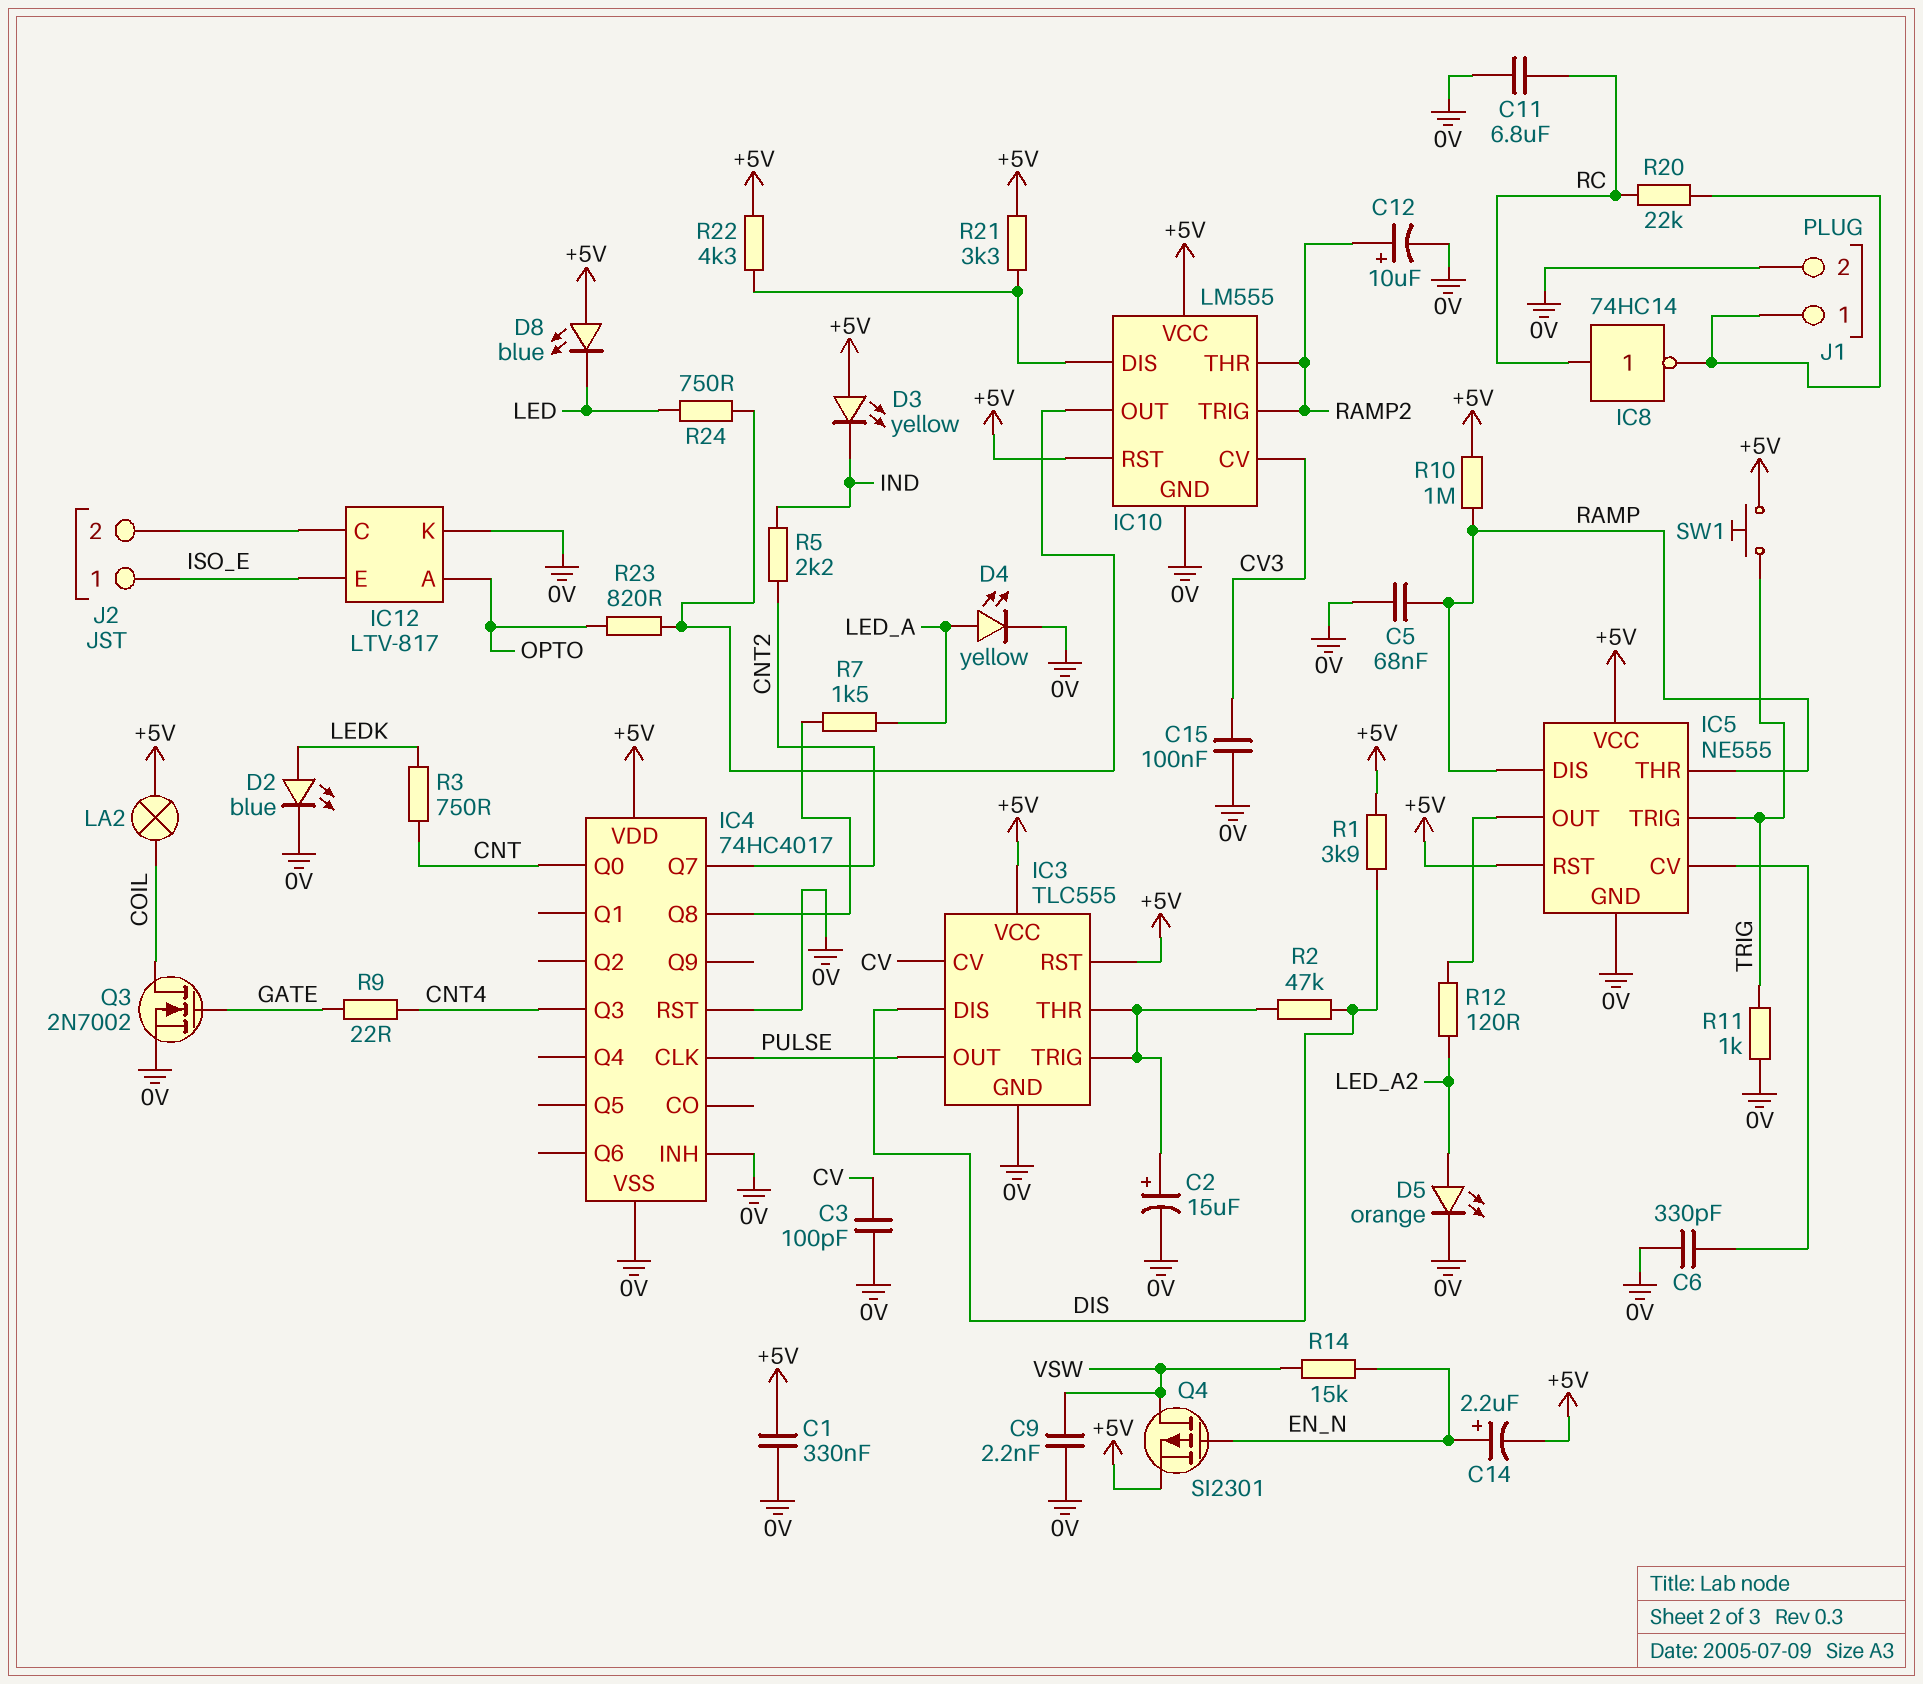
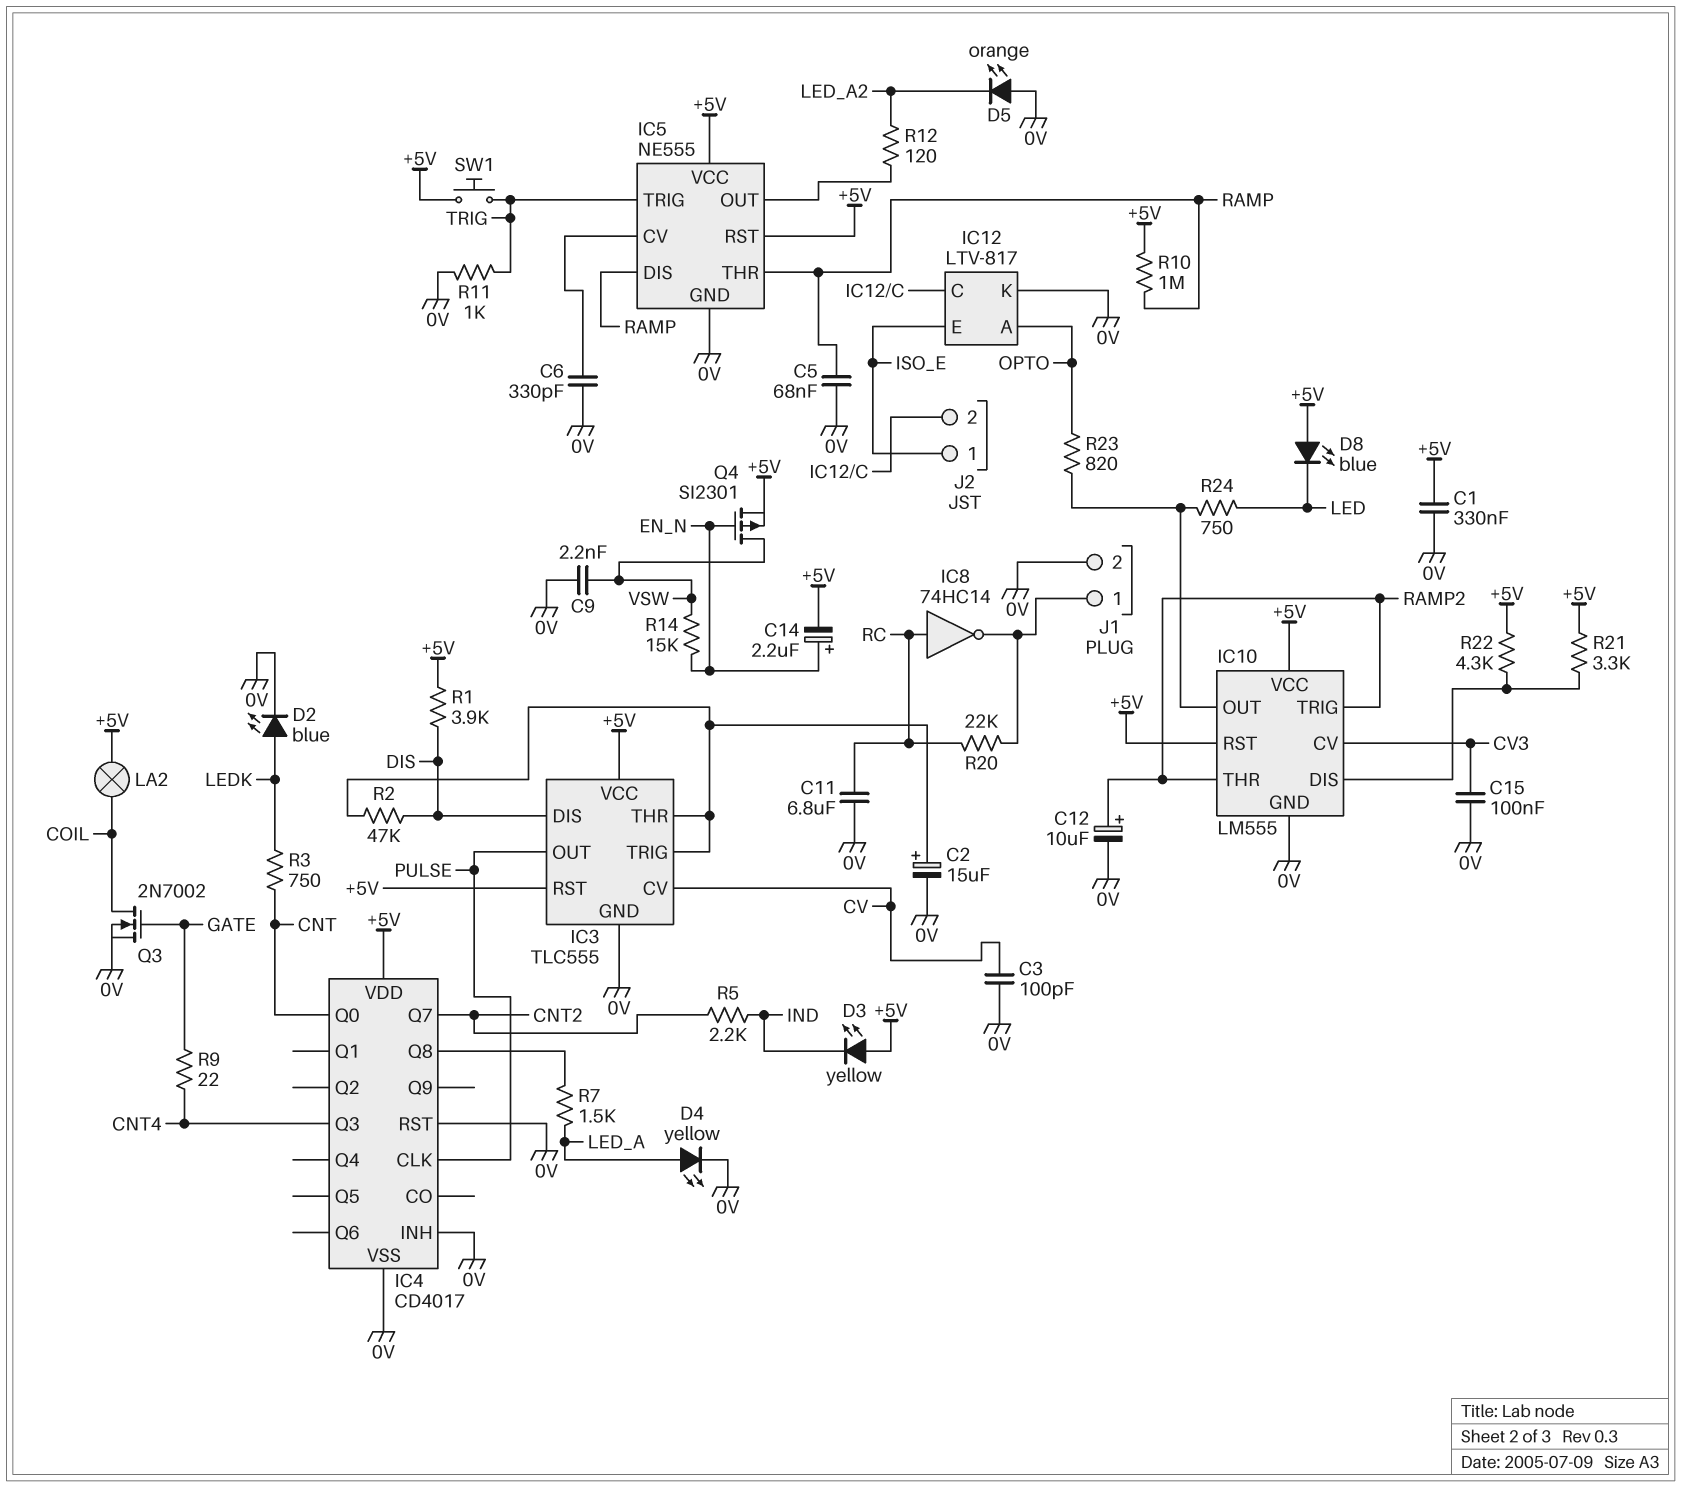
D5: LED orange (A LED_A2, K 0V) -> LED orange (A 0V, K LED_A2)
IC4: 74HC4017 -> CD4017

